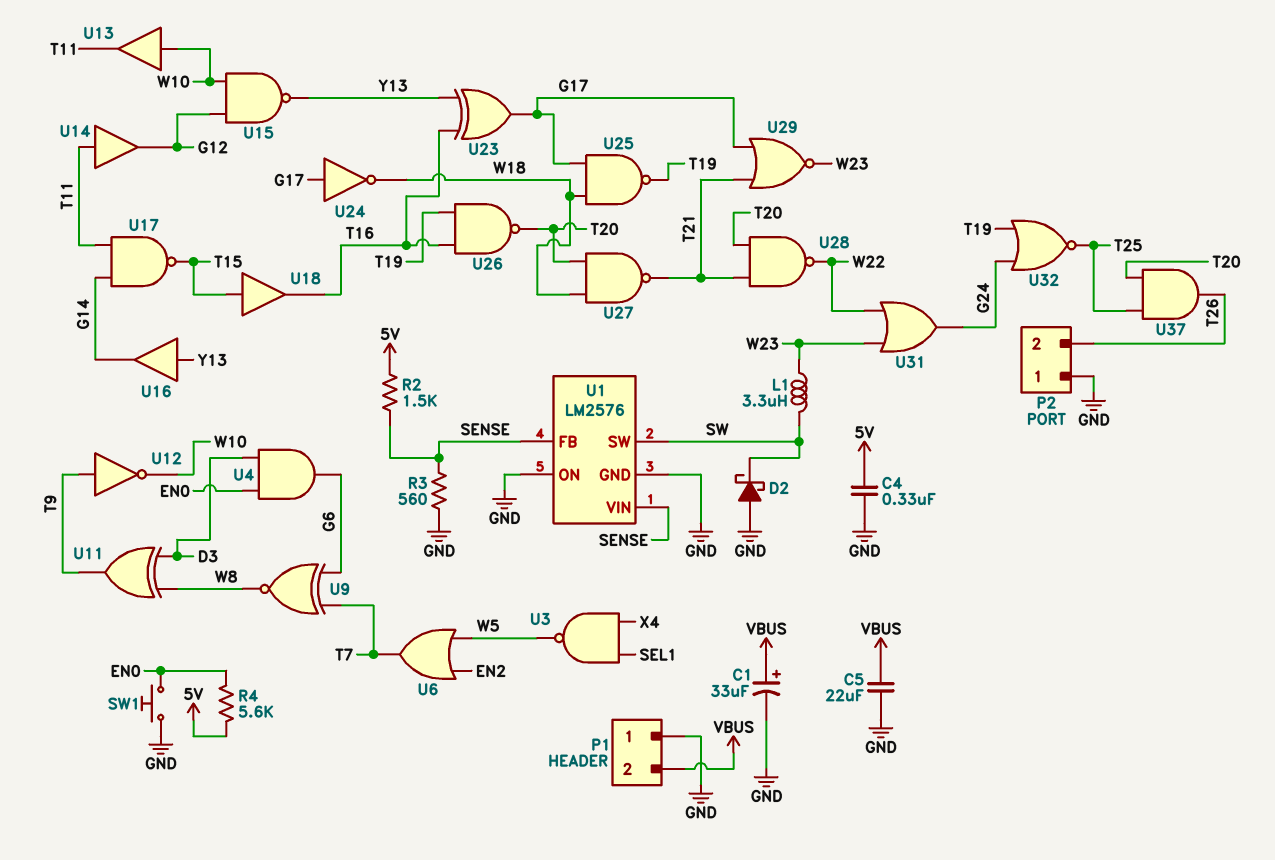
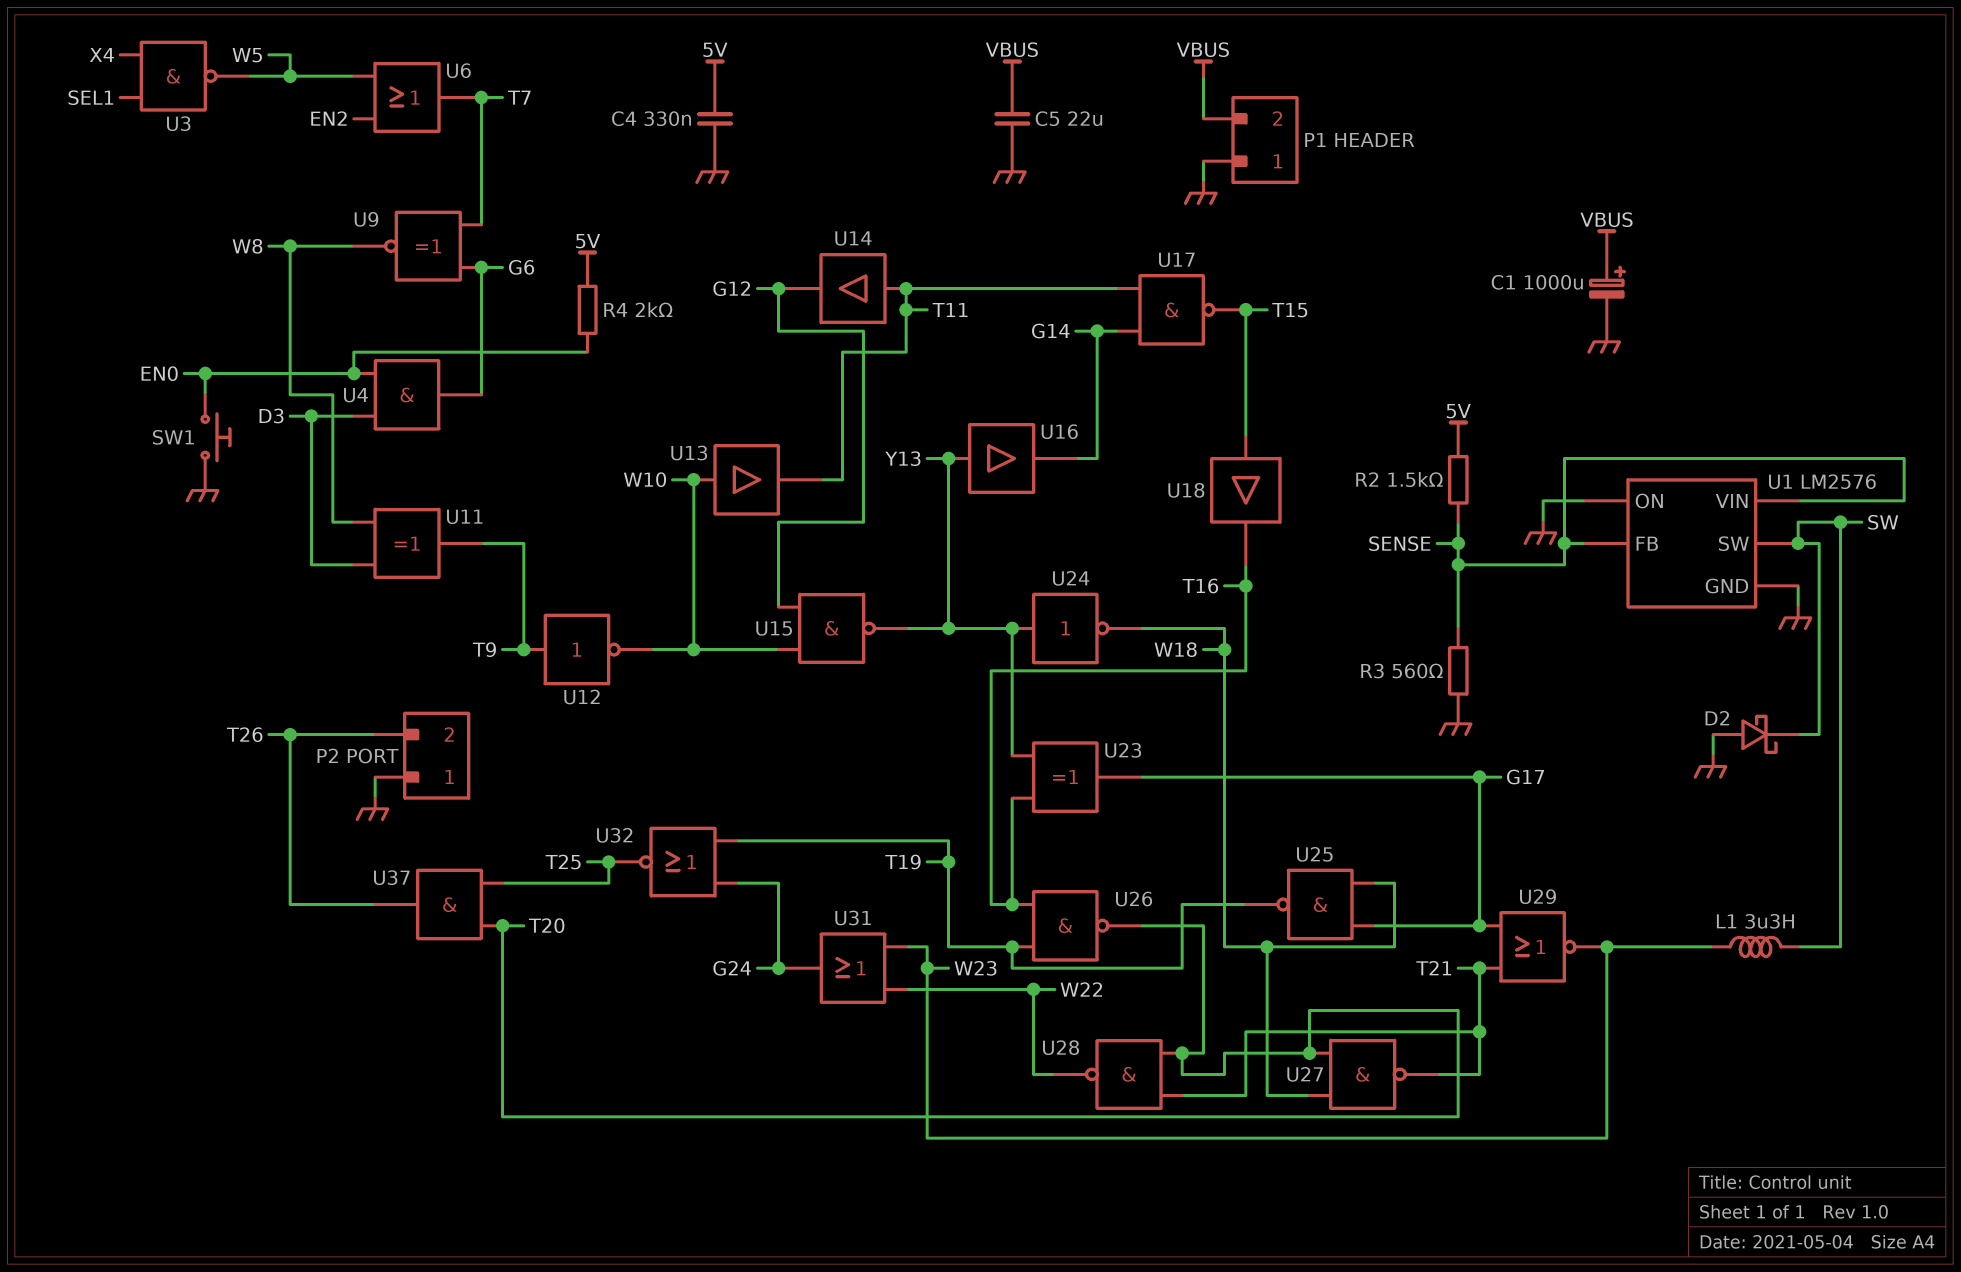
C1: 33uF (plus VBUS, minus GND) -> 1000uF (plus VBUS, minus GND)
R4: 5.6k (5V, EN0) -> 2k (5V, EN0)
U24: NOT (in G17, out W18) -> NOT (in Y13, out W18)

